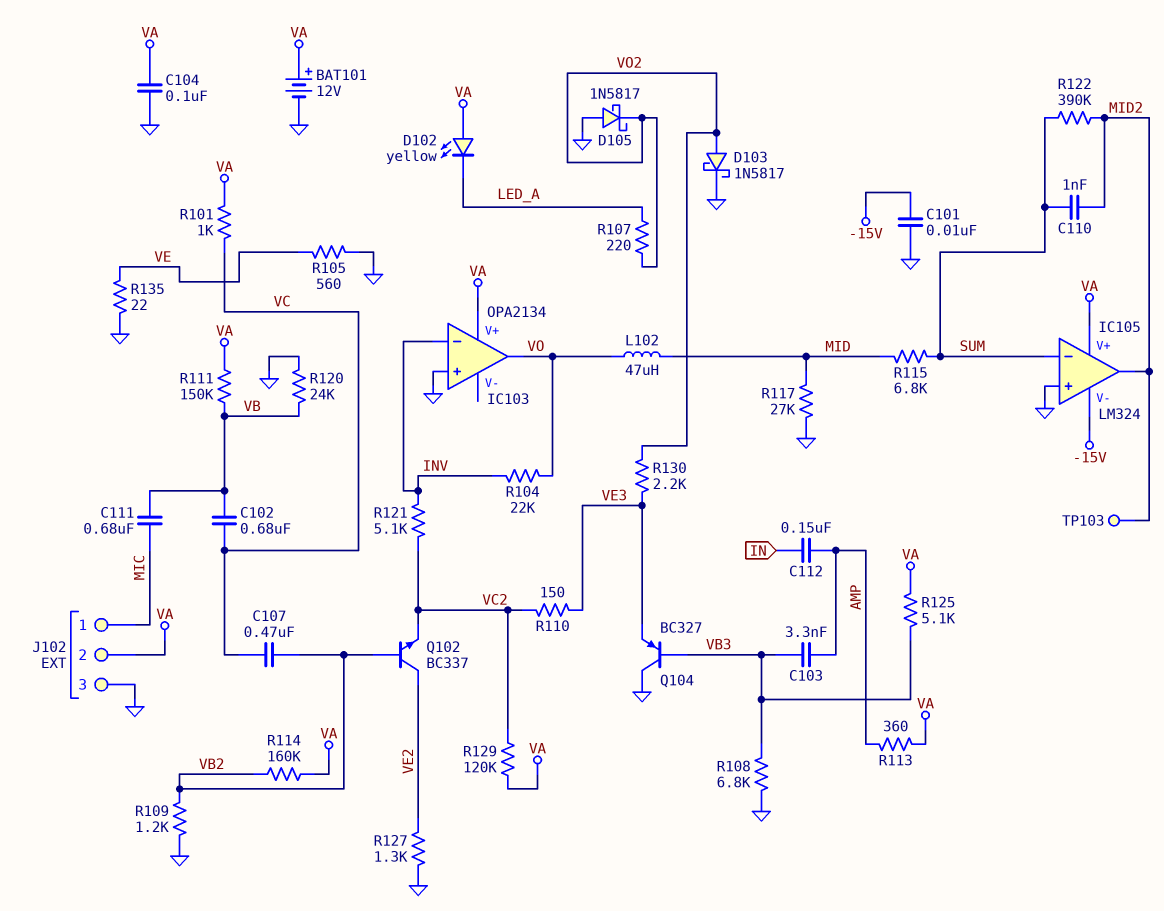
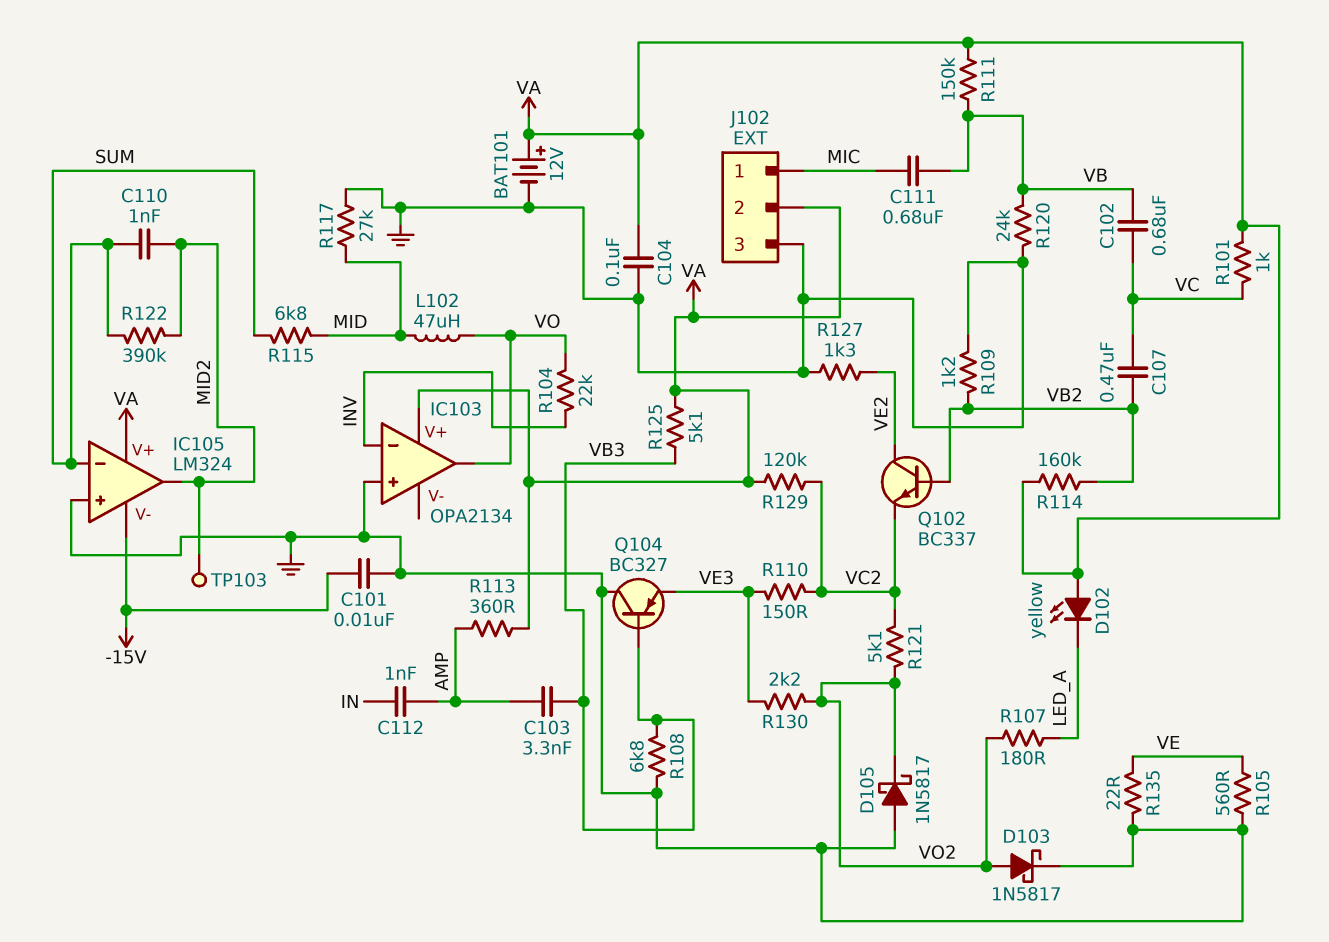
C112: 150nF (AMP, IN) -> 1nF (AMP, IN)
R107: 220 (LED_A, VO2) -> 180 (LED_A, VO2)
R121: 5.1k (INV, VC2) -> 5.1k (VC2, VO2)

